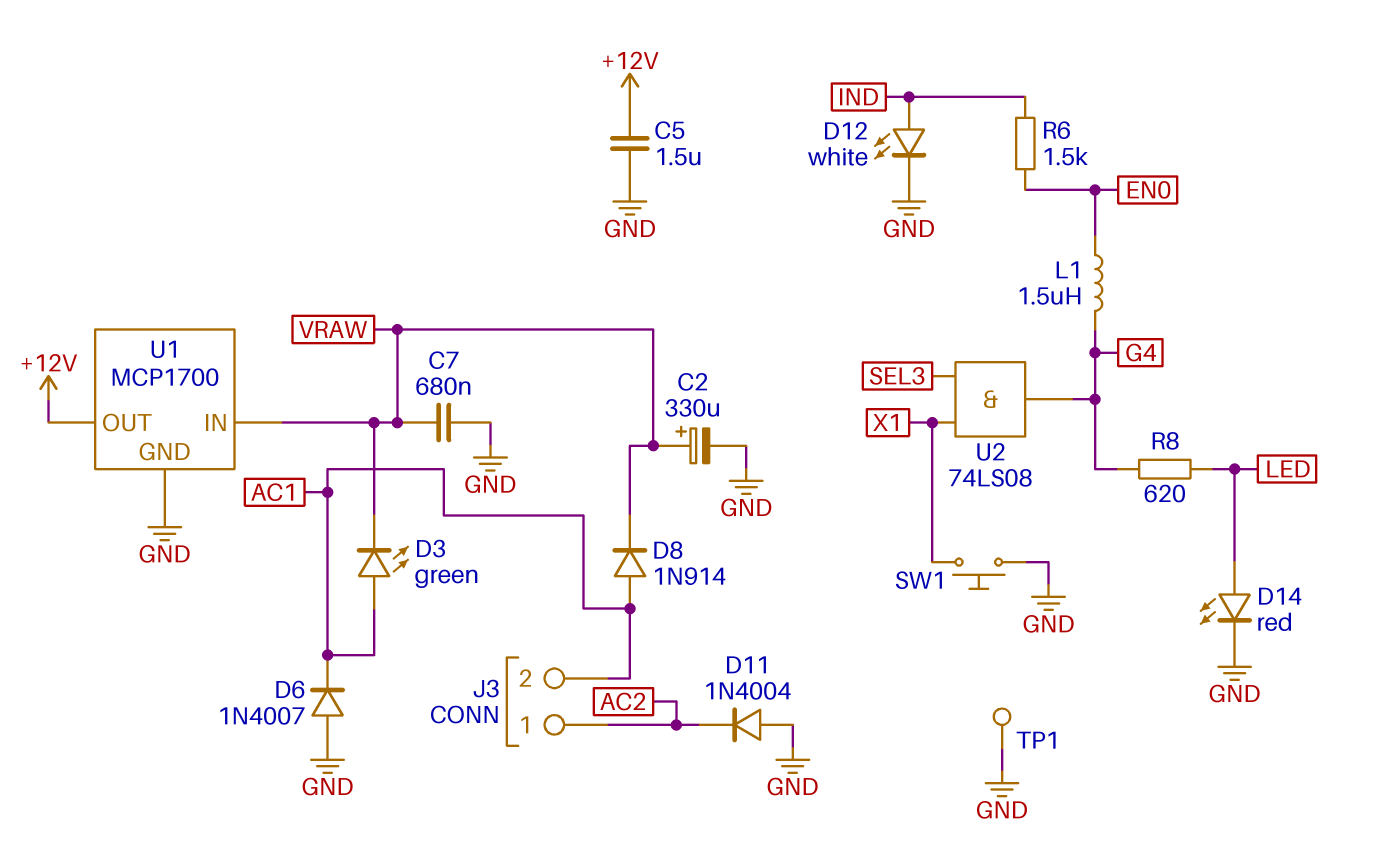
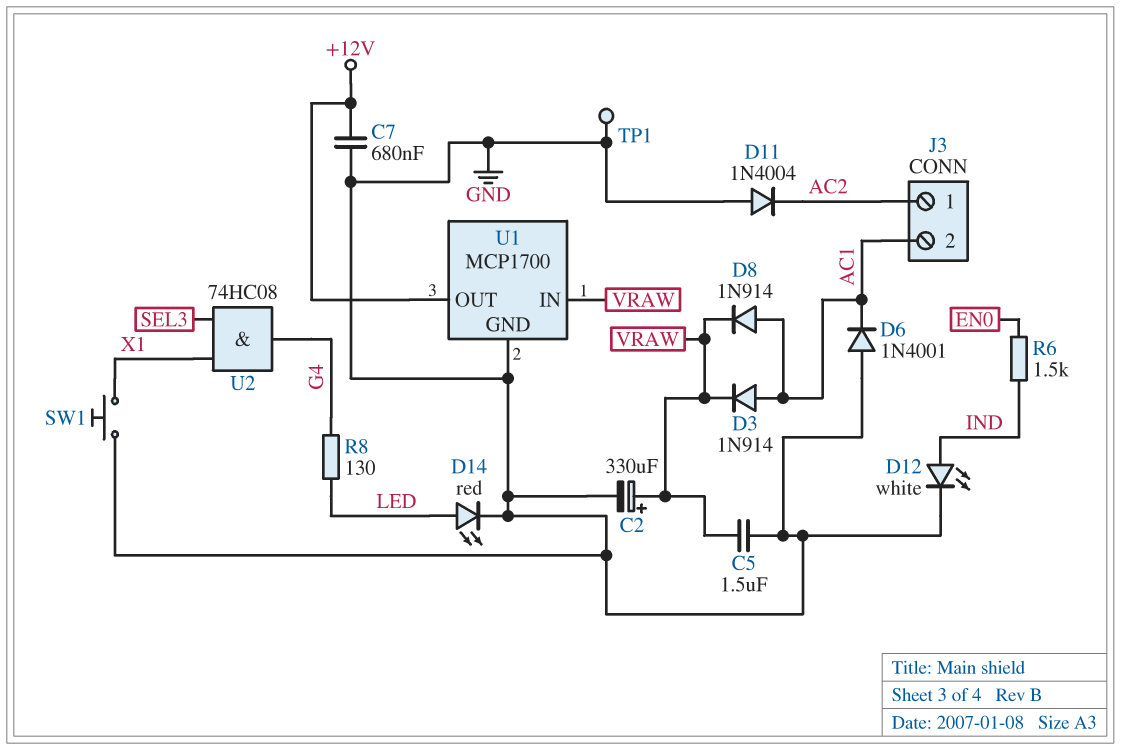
C5: 1.5uF (+12V, GND) -> 1.5uF (GND, VRAW)
C7: 680nF (GND, VRAW) -> 680nF (+12V, GND)
D3: LED green (A AC1, K VRAW) -> diode 1N914 (A AC1, K VRAW)
D6: diode 1N4007 (A GND, K AC1) -> diode 1N4001 (A GND, K AC1)
L1: 1.5uH (EN0, G4) -> none
R8: 620 (G4, LED) -> 130 (G4, LED)
U2: AND 74LS08 (in SEL3, in X1, out G4) -> AND 74HC08 (in SEL3, in X1, out G4)

